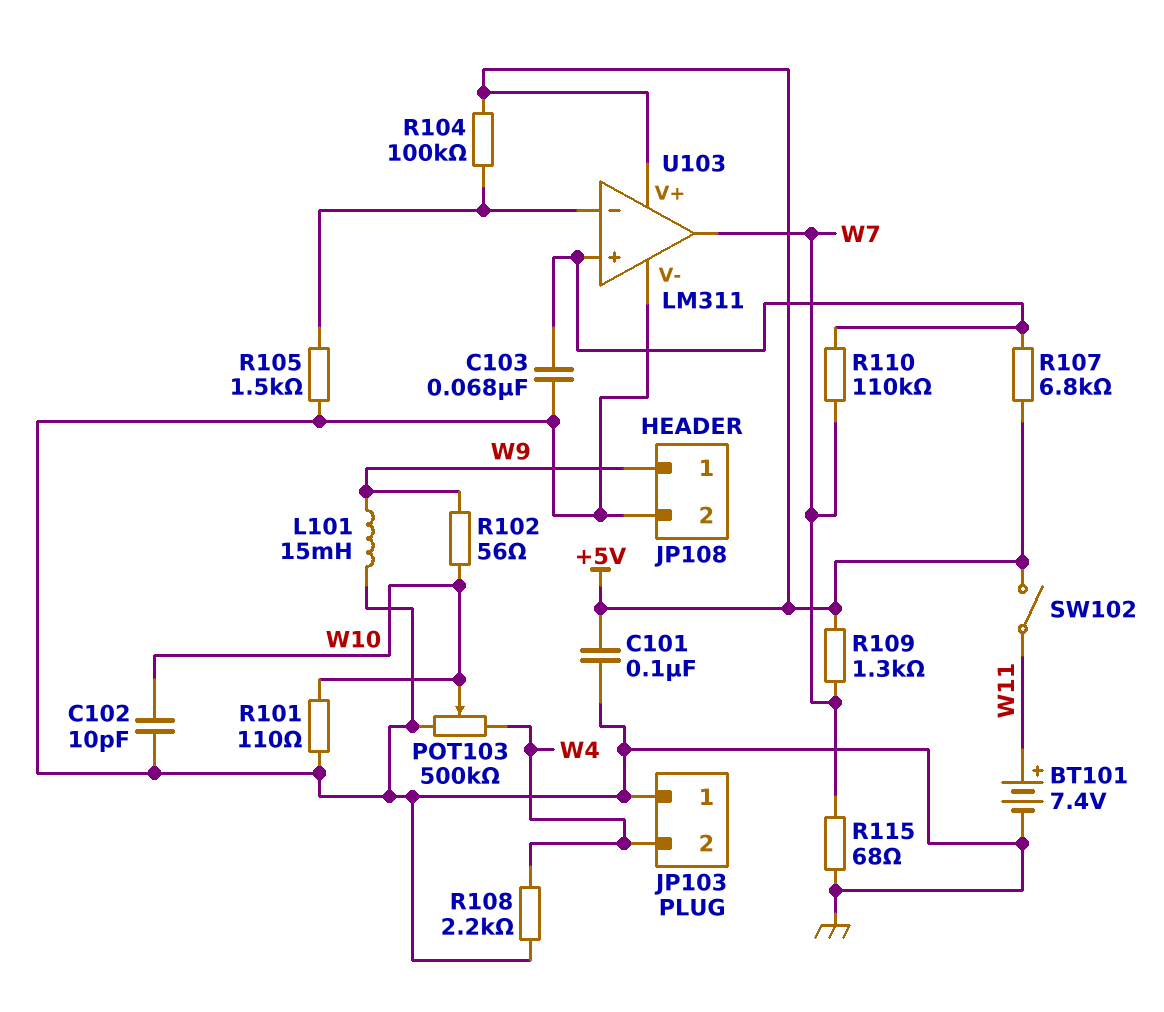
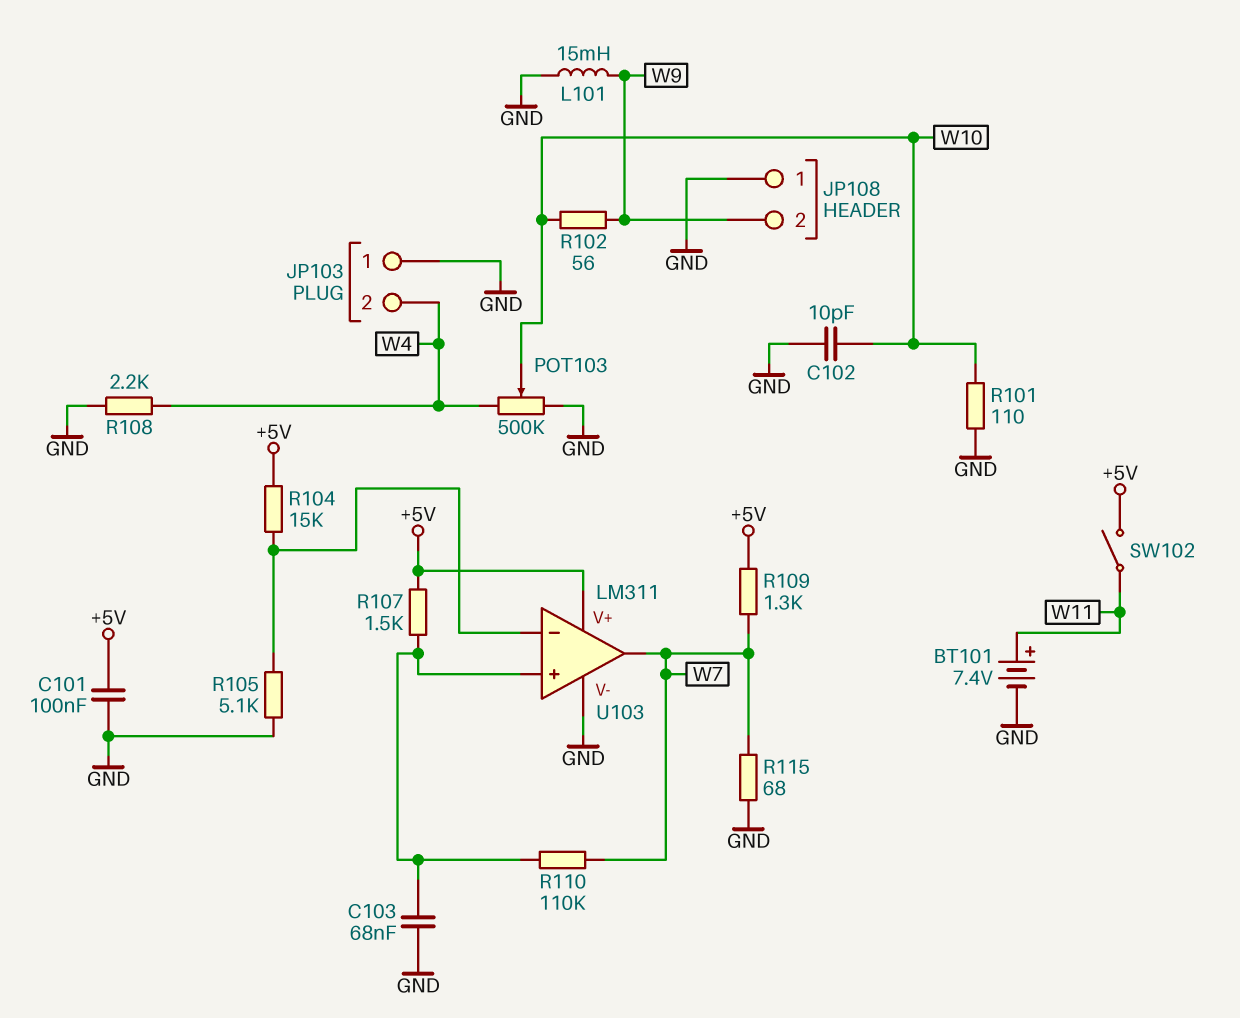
JP108 pin 1: W9 -> GND
JP108 pin 2: GND -> W9
R104: 100k (+5V, U103/in-) -> 15k (+5V, U103/in-)
R105: 1.5k (GND, U103/in-) -> 5.1k (GND, U103/in-)
R107: 6.8k (+5V, U103/in+) -> 1.5k (+5V, U103/in+)

